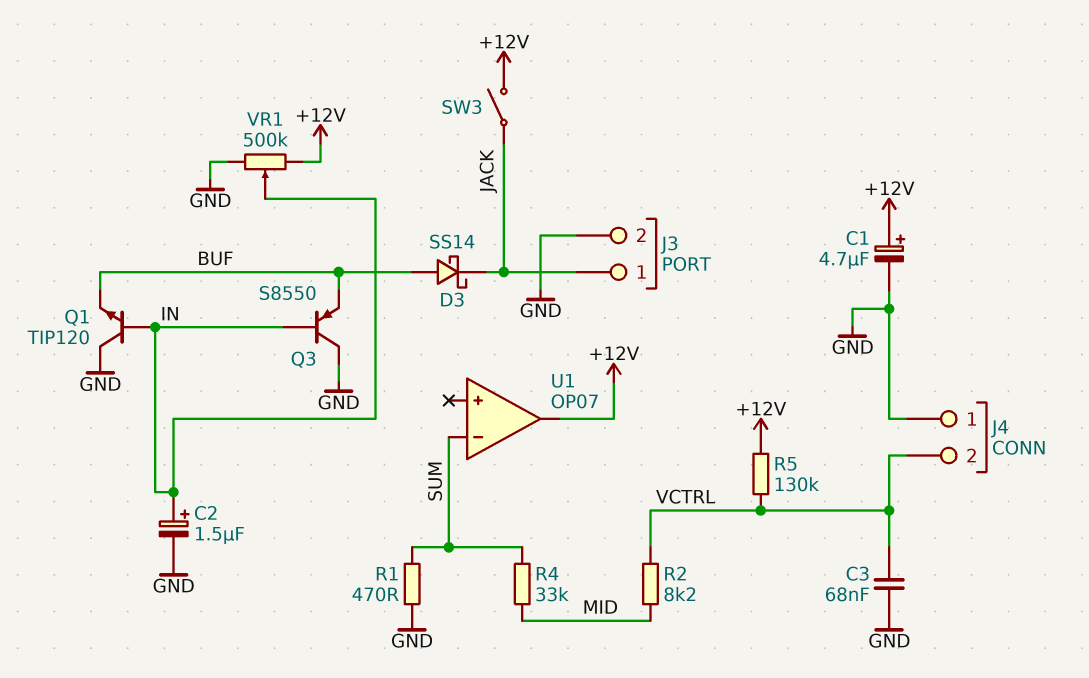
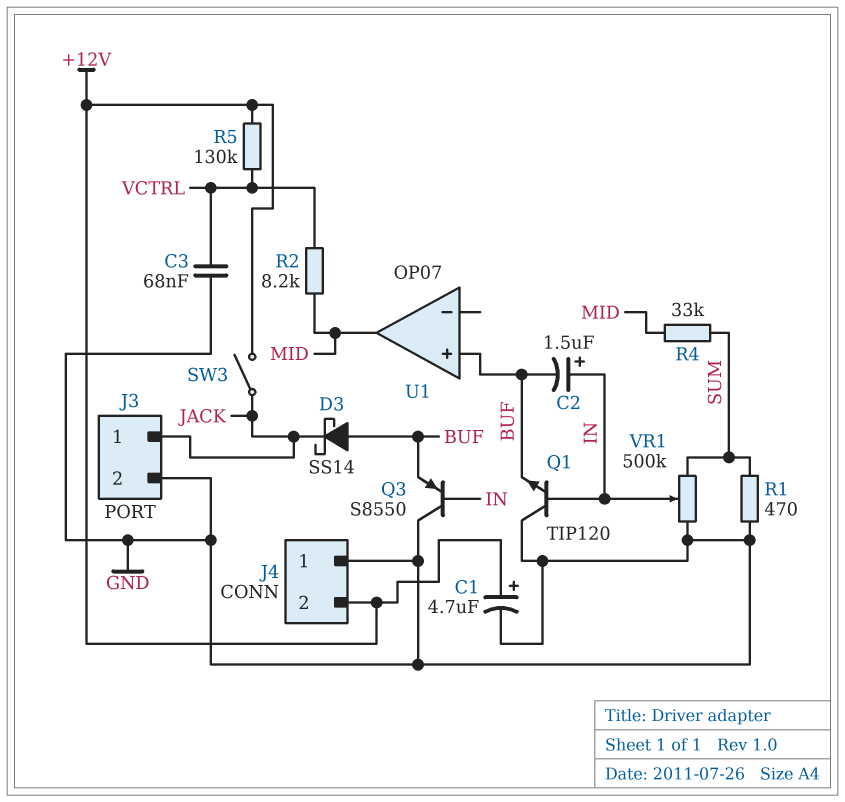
C2: 1.5uF (plus IN, minus GND) -> 1.5uF (plus IN, minus BUF)
J4 pin 2: VCTRL -> +12V
U1 pin in+: none -> BUF
U1 pin in-: SUM -> none
U1 pin out: +12V -> MID
VR1: 500k (+12V, GND, wiper IN) -> 500k (GND, SUM, wiper IN)

